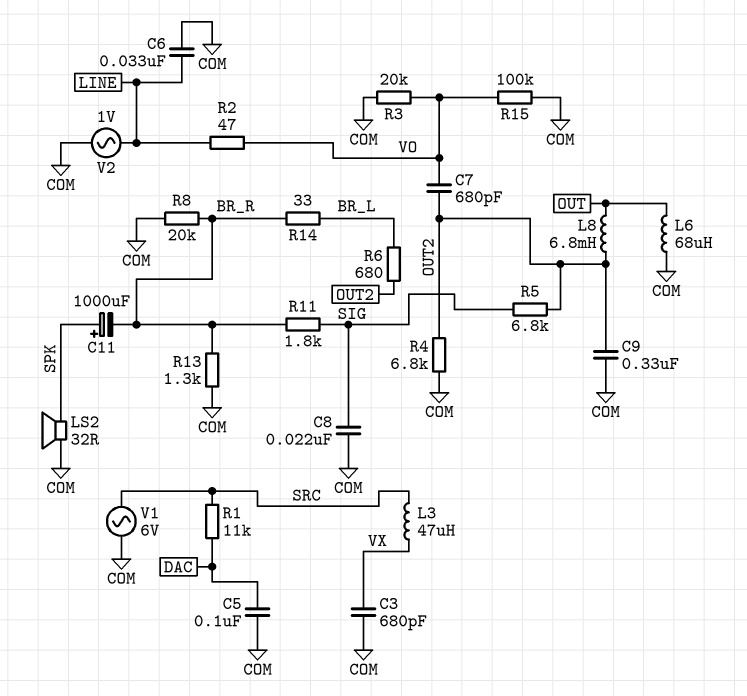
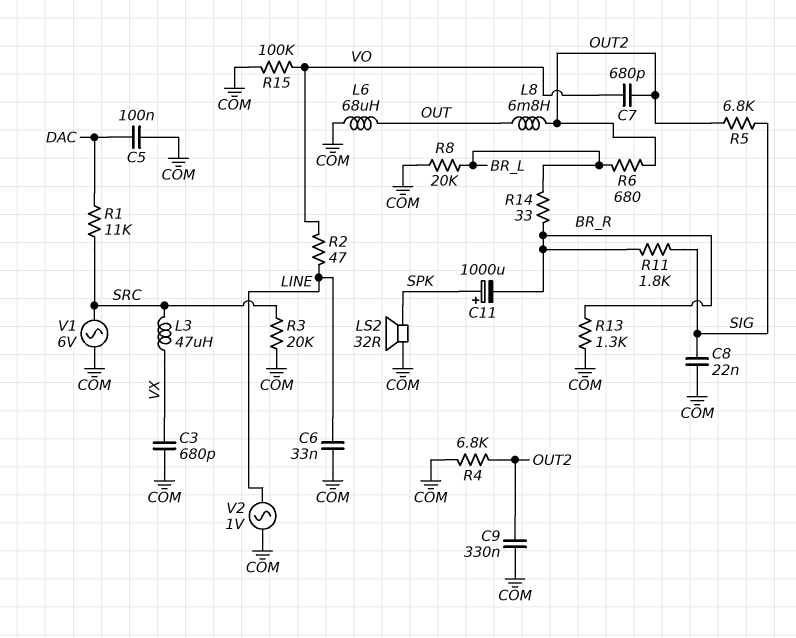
R3: 20k (COM, VO) -> 20k (COM, SRC)
R8: 20k (BR_R, COM) -> 20k (BR_L, COM)

